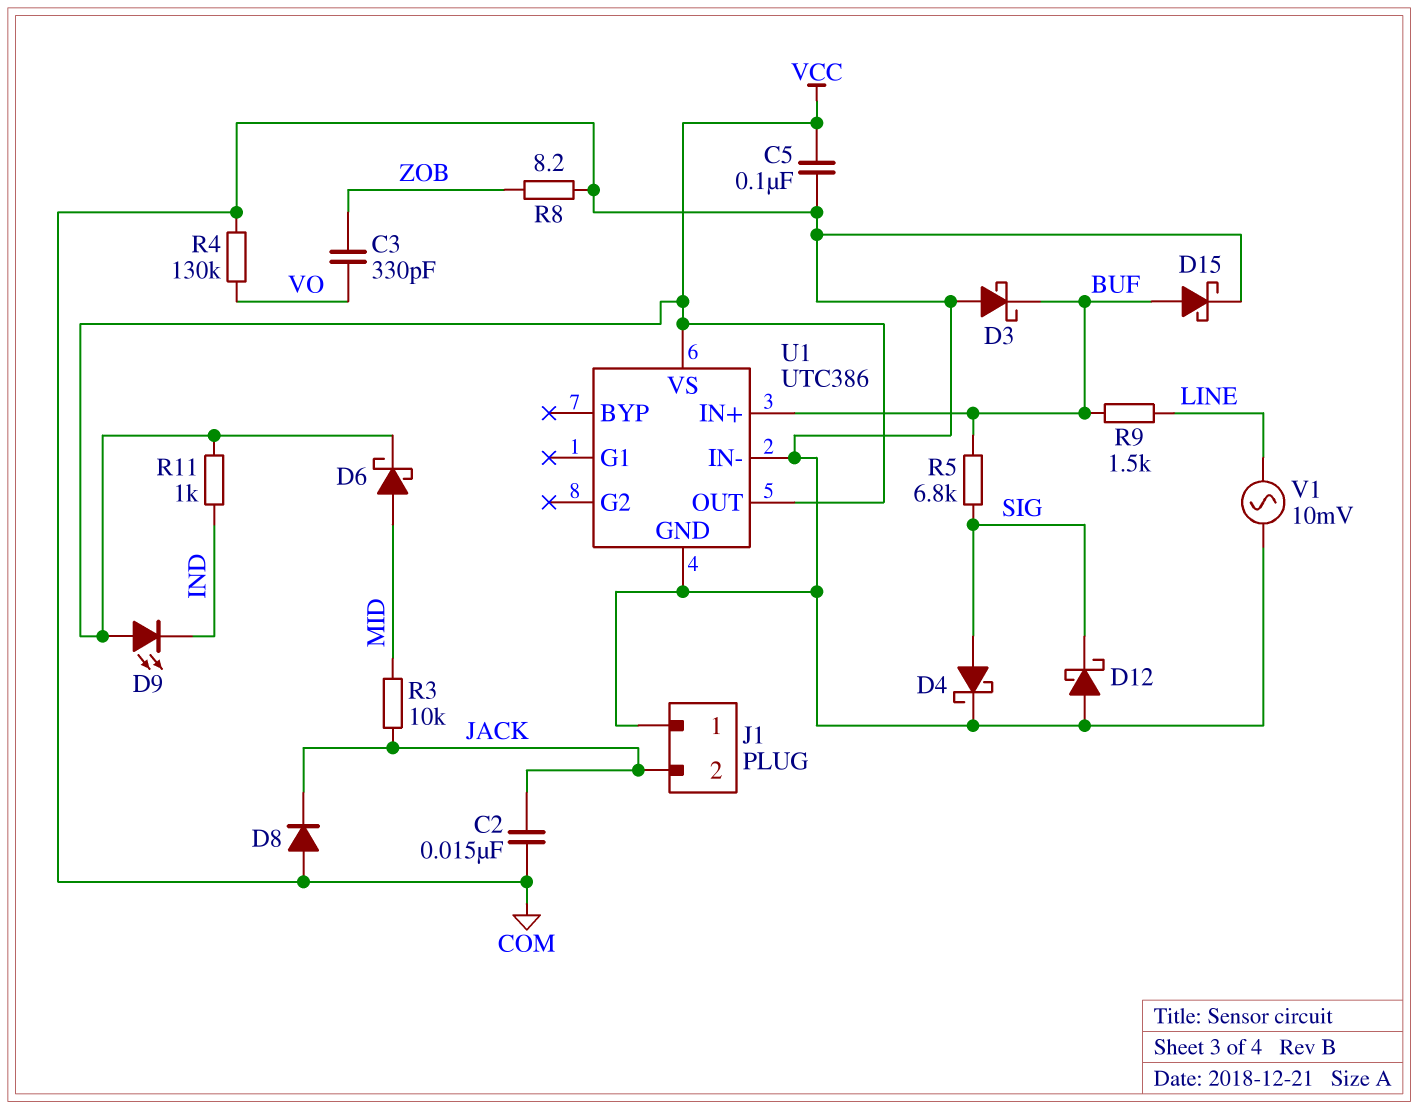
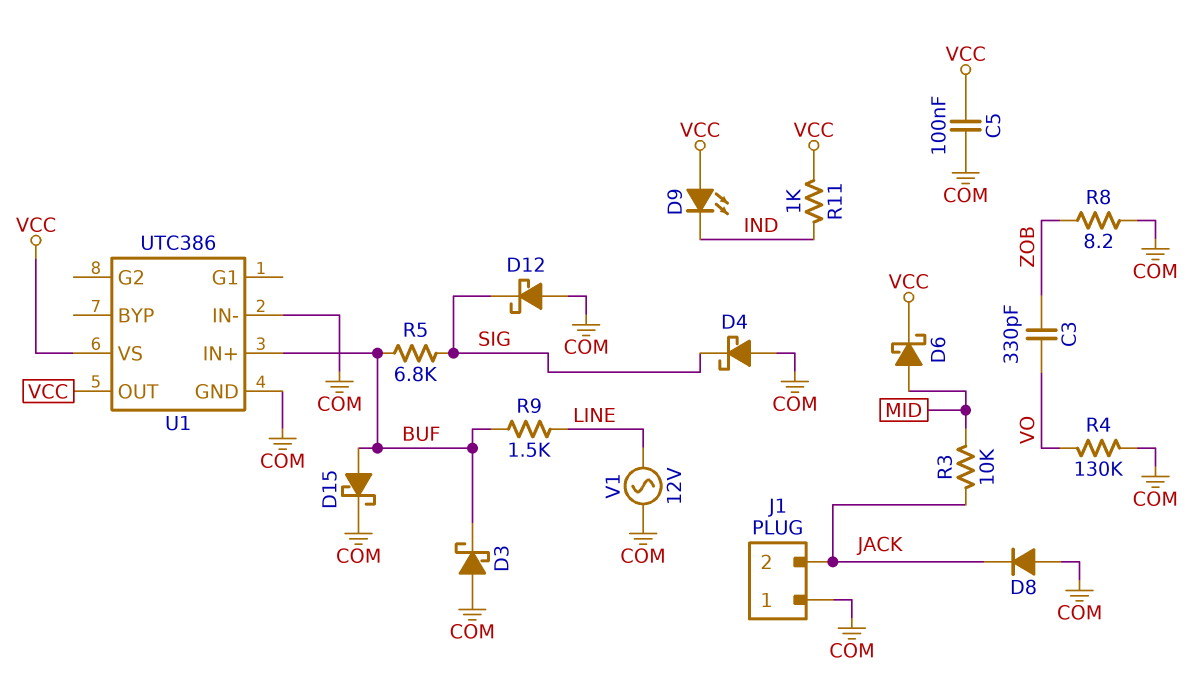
C2: 15nF (COM, JACK) -> none
D4: schottky (A SIG, K COM) -> schottky (A COM, K SIG)
V1: AC 10mV (COM, LINE) -> AC 12V (COM, LINE)

